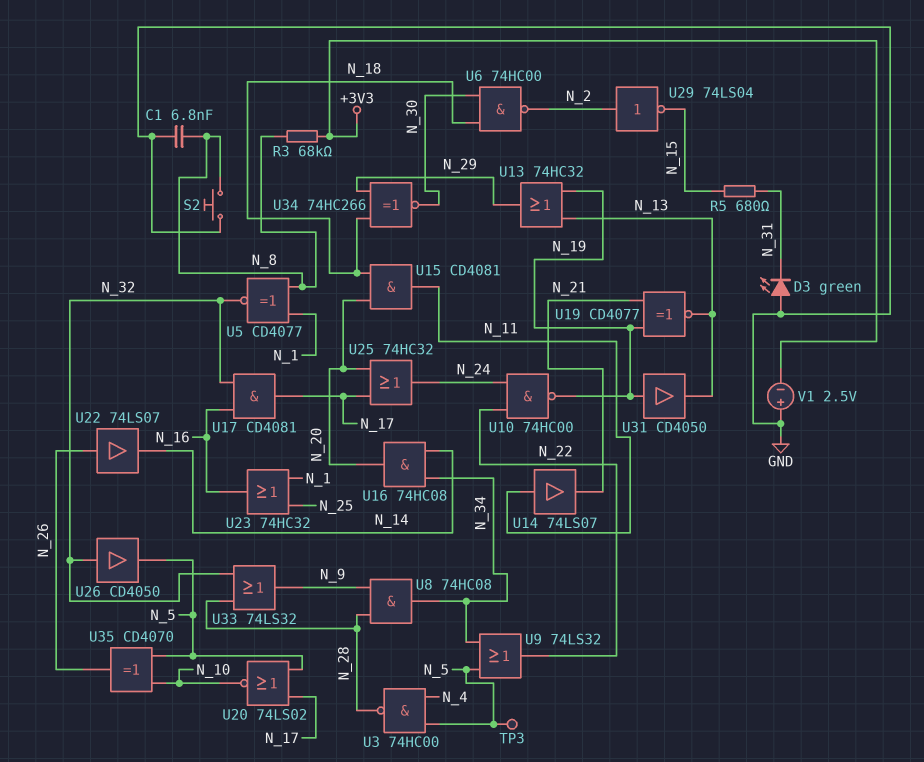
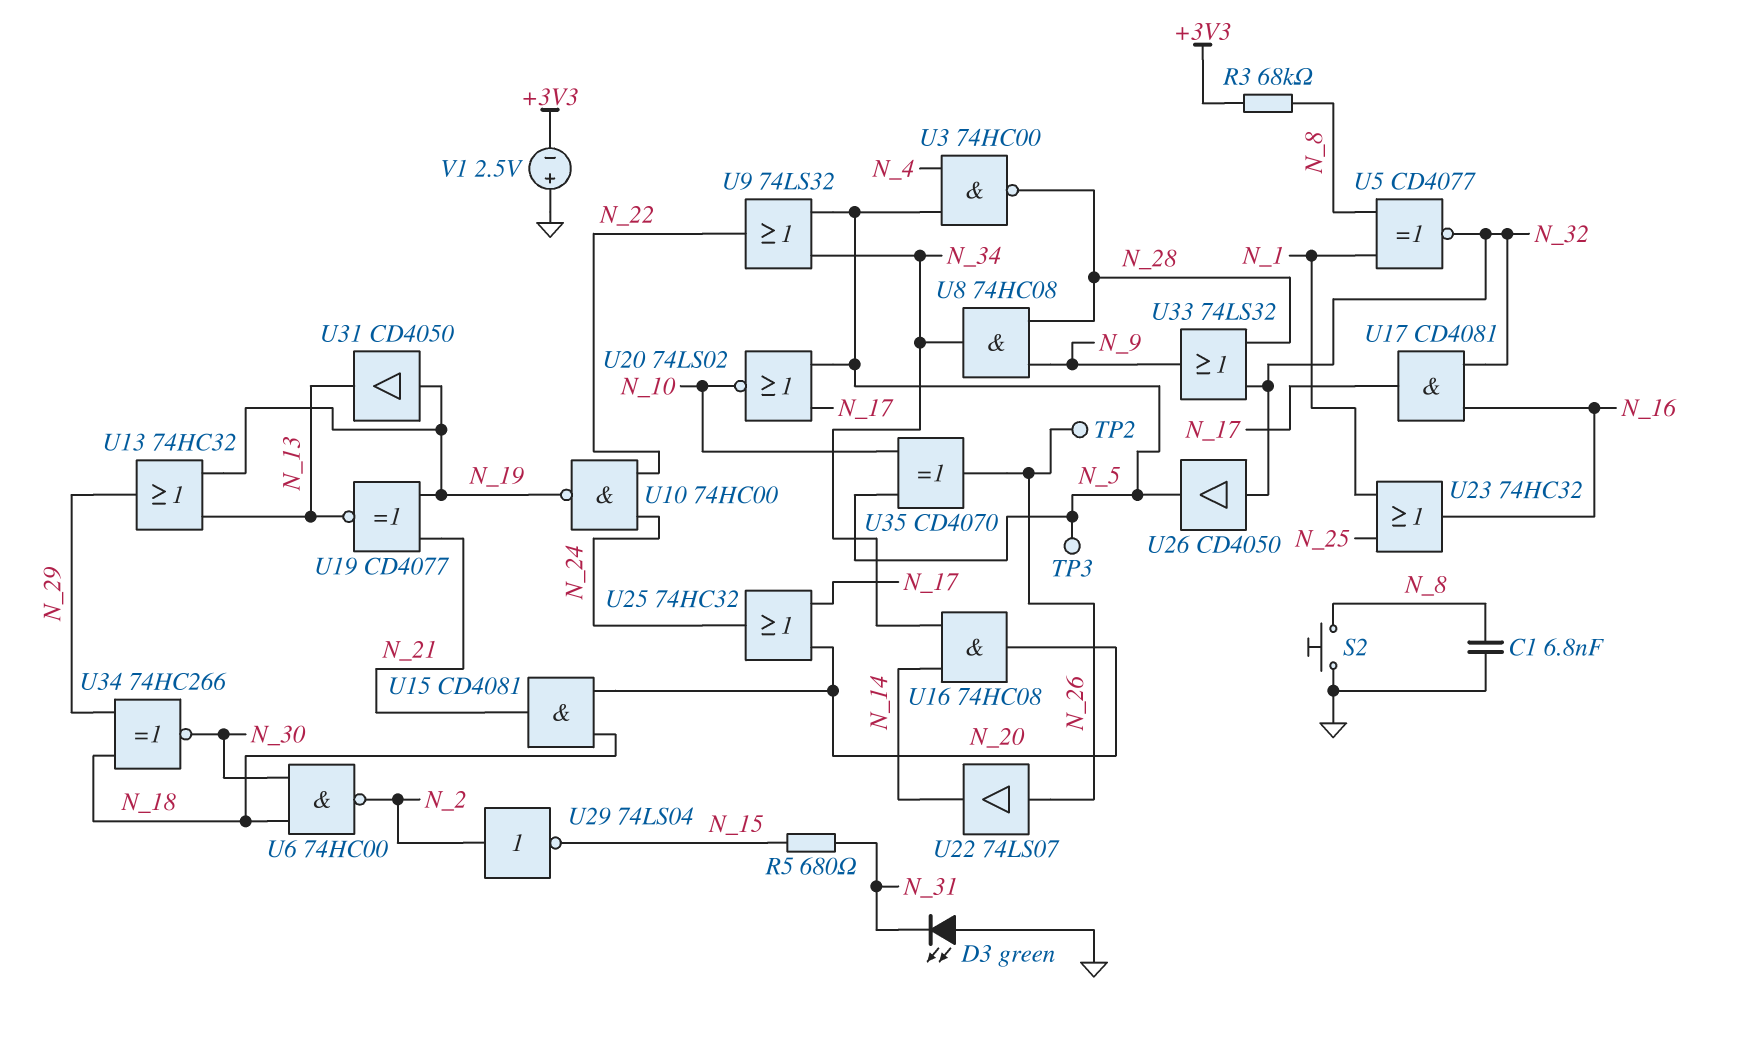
TP2: none -> test point (N_26)
U14: buffer 74LS07 (in N_11, out N_21) -> none
U15: AND CD4081 (in N_18, in N_20, out N_11) -> AND CD4081 (in N_18, in N_20, out N_21)

